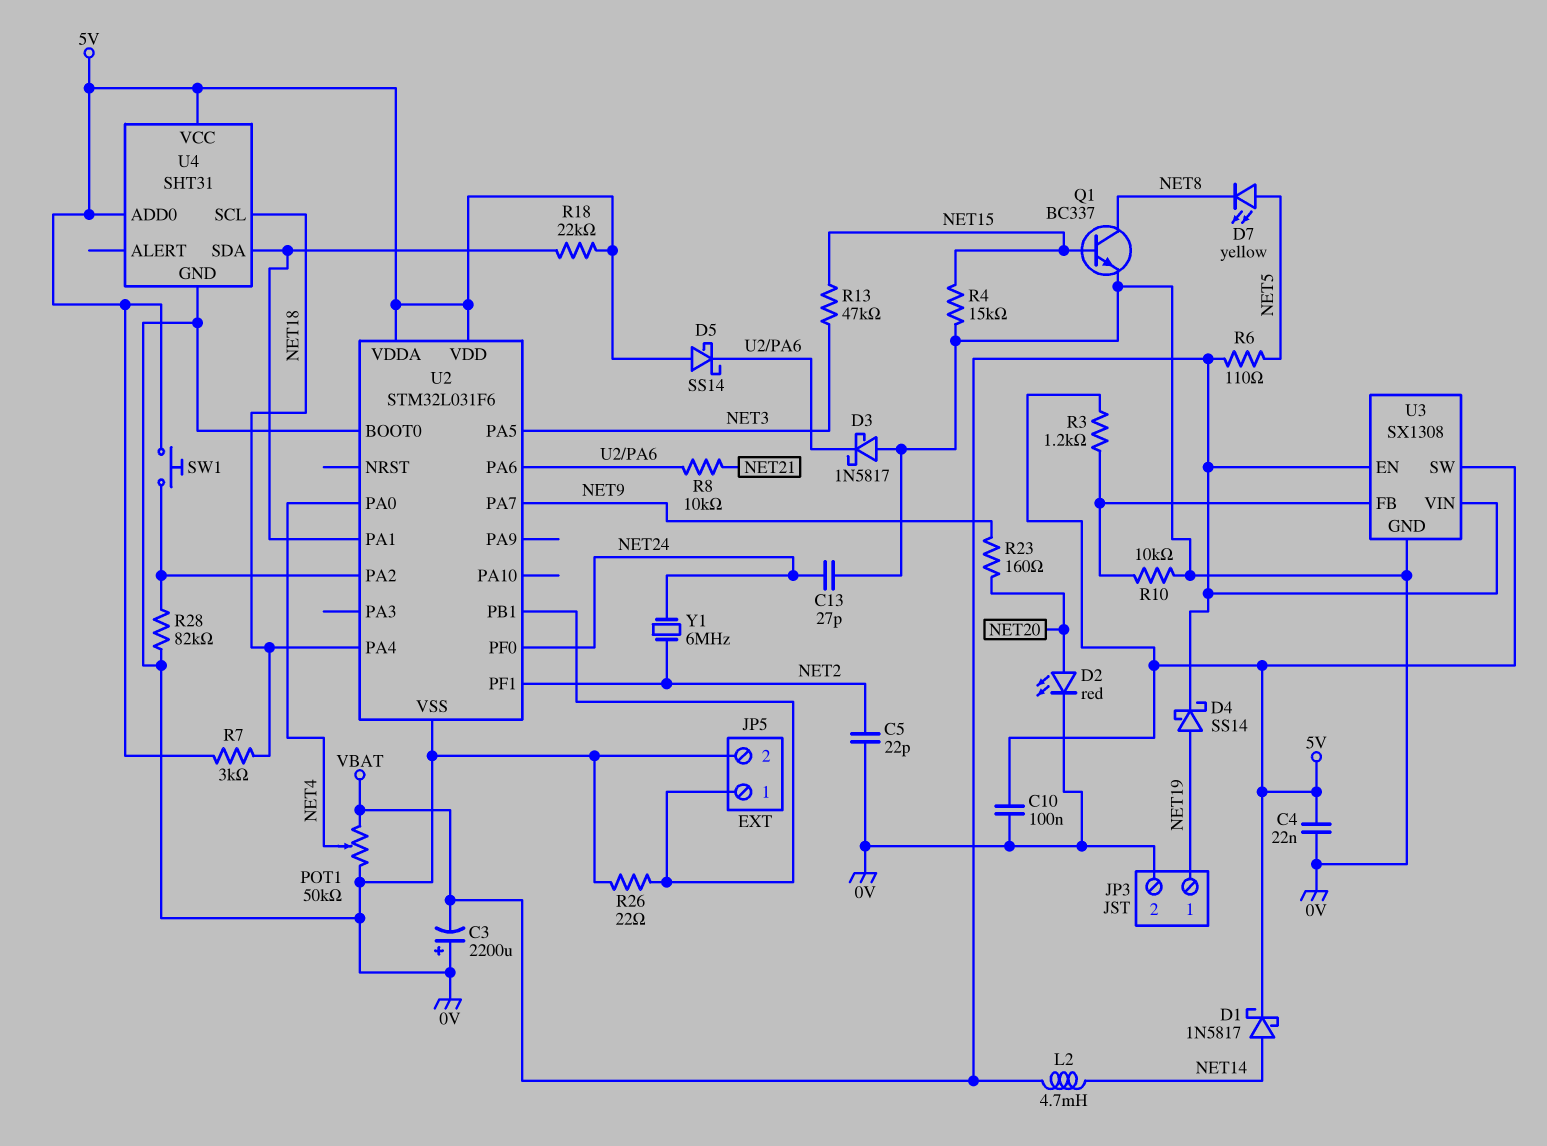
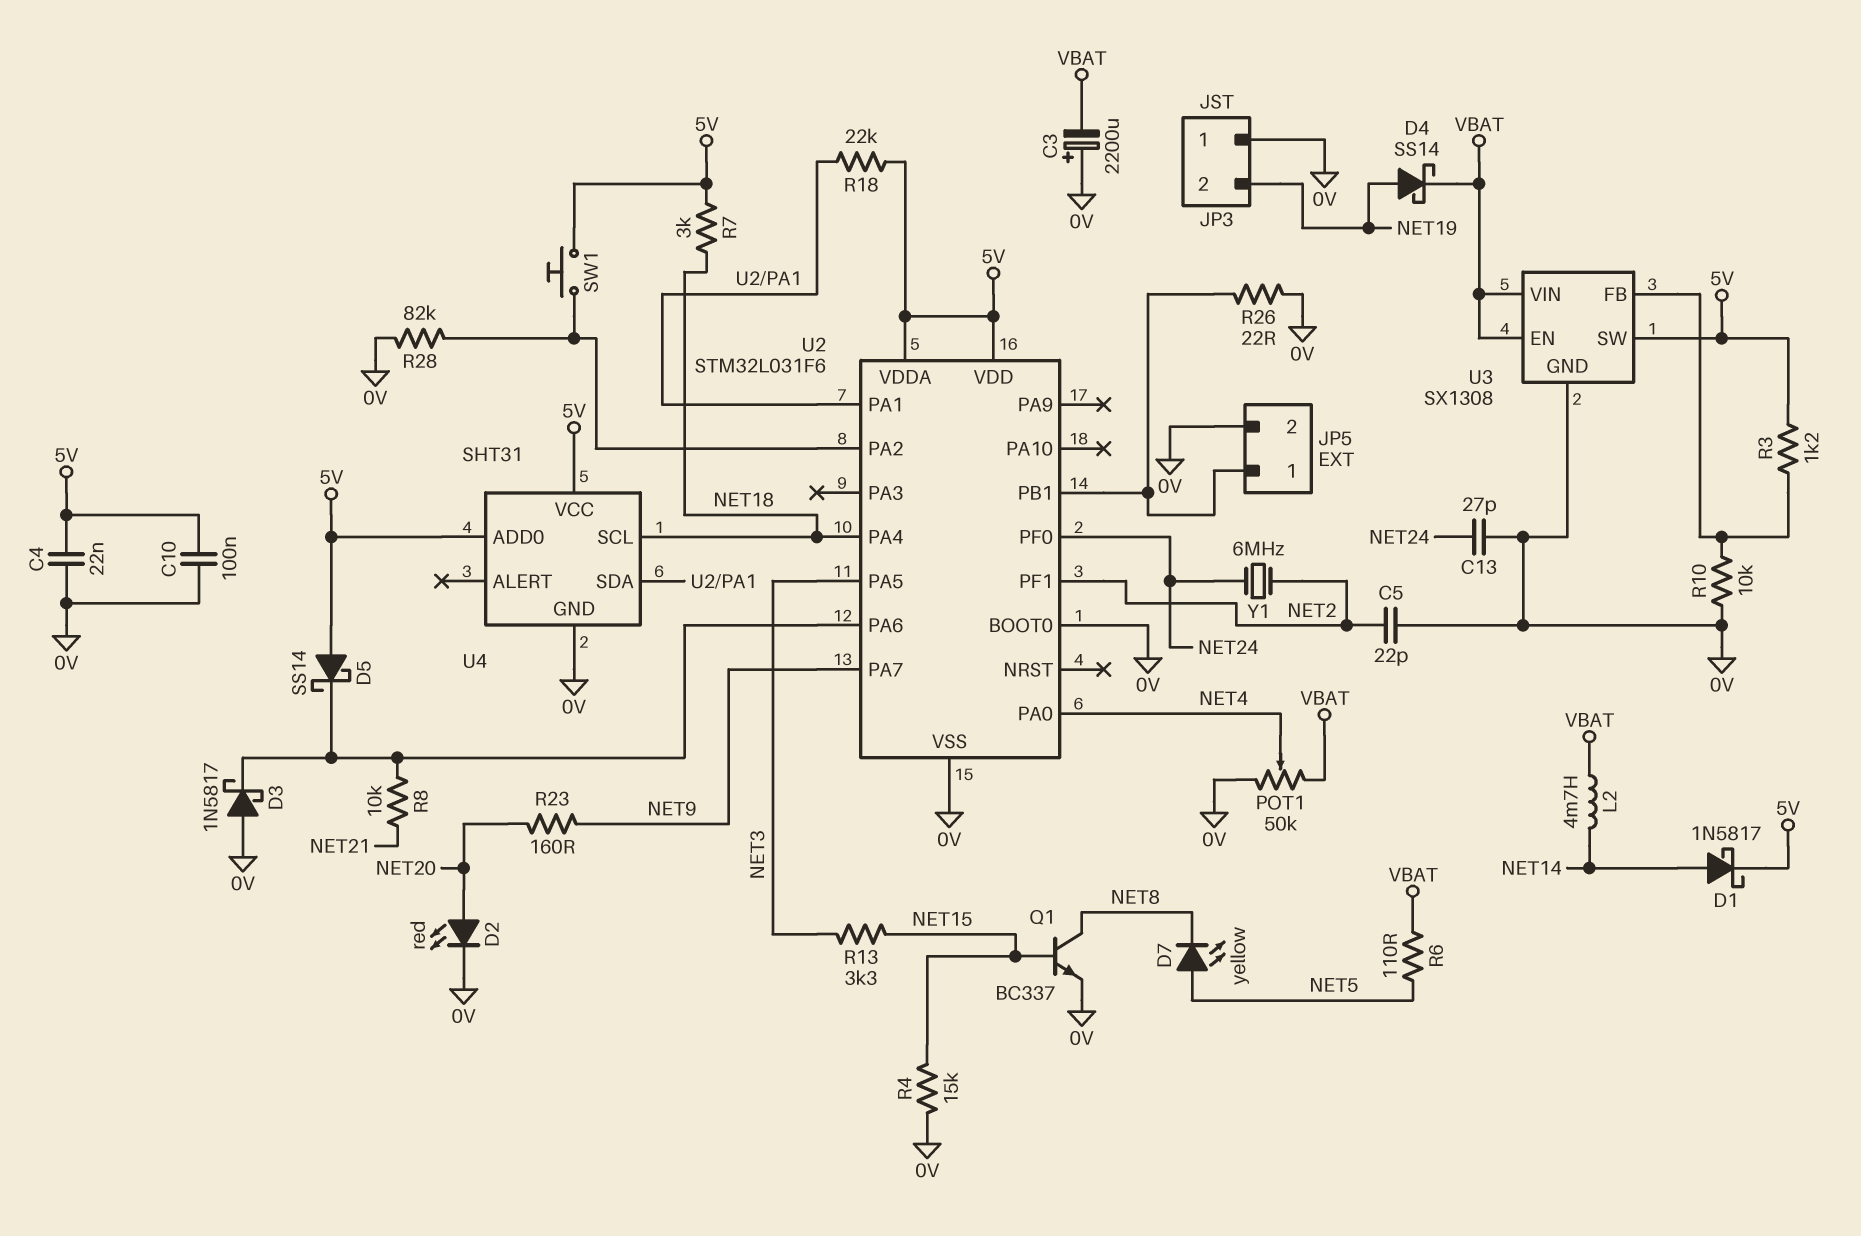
JP3 pin 1: NET19 -> 0V
JP3 pin 2: 0V -> NET19
R13: 47k (NET3, NET15) -> 3.3k (NET3, NET15)

